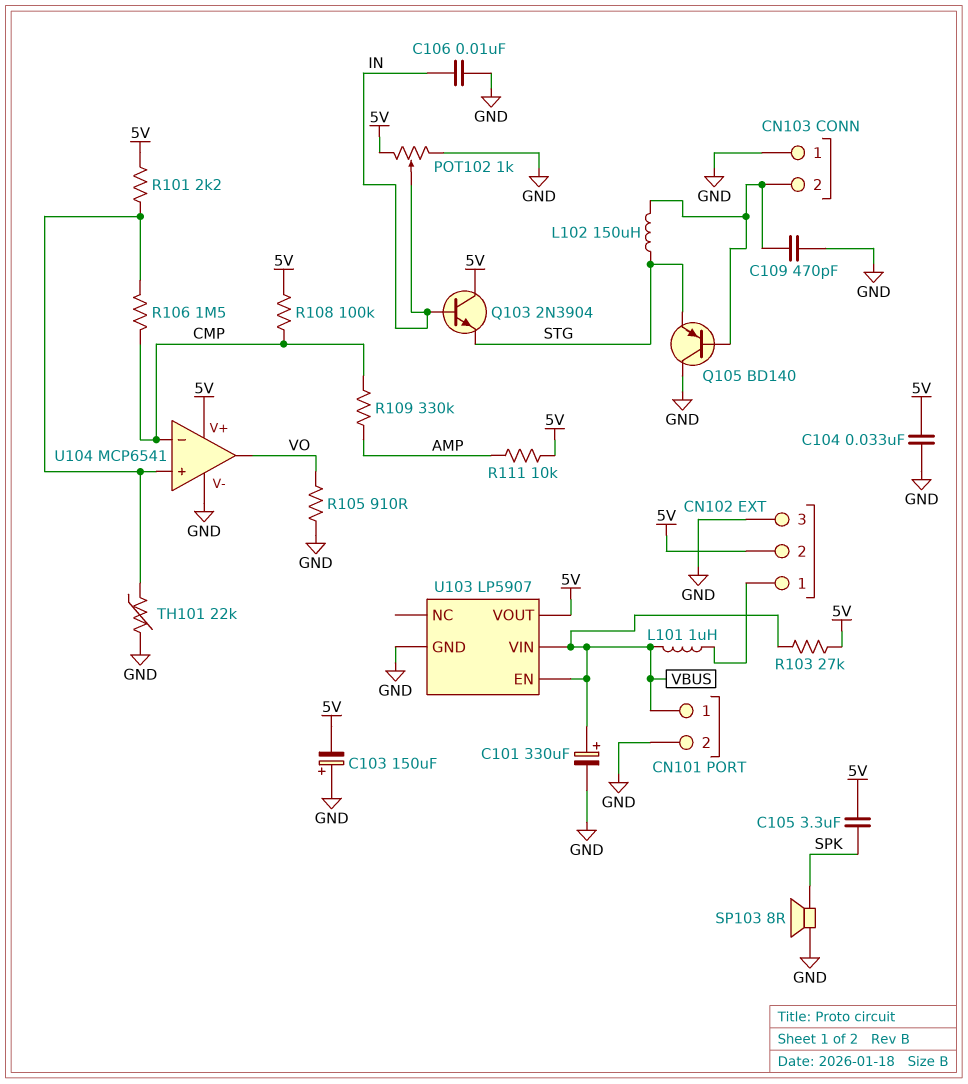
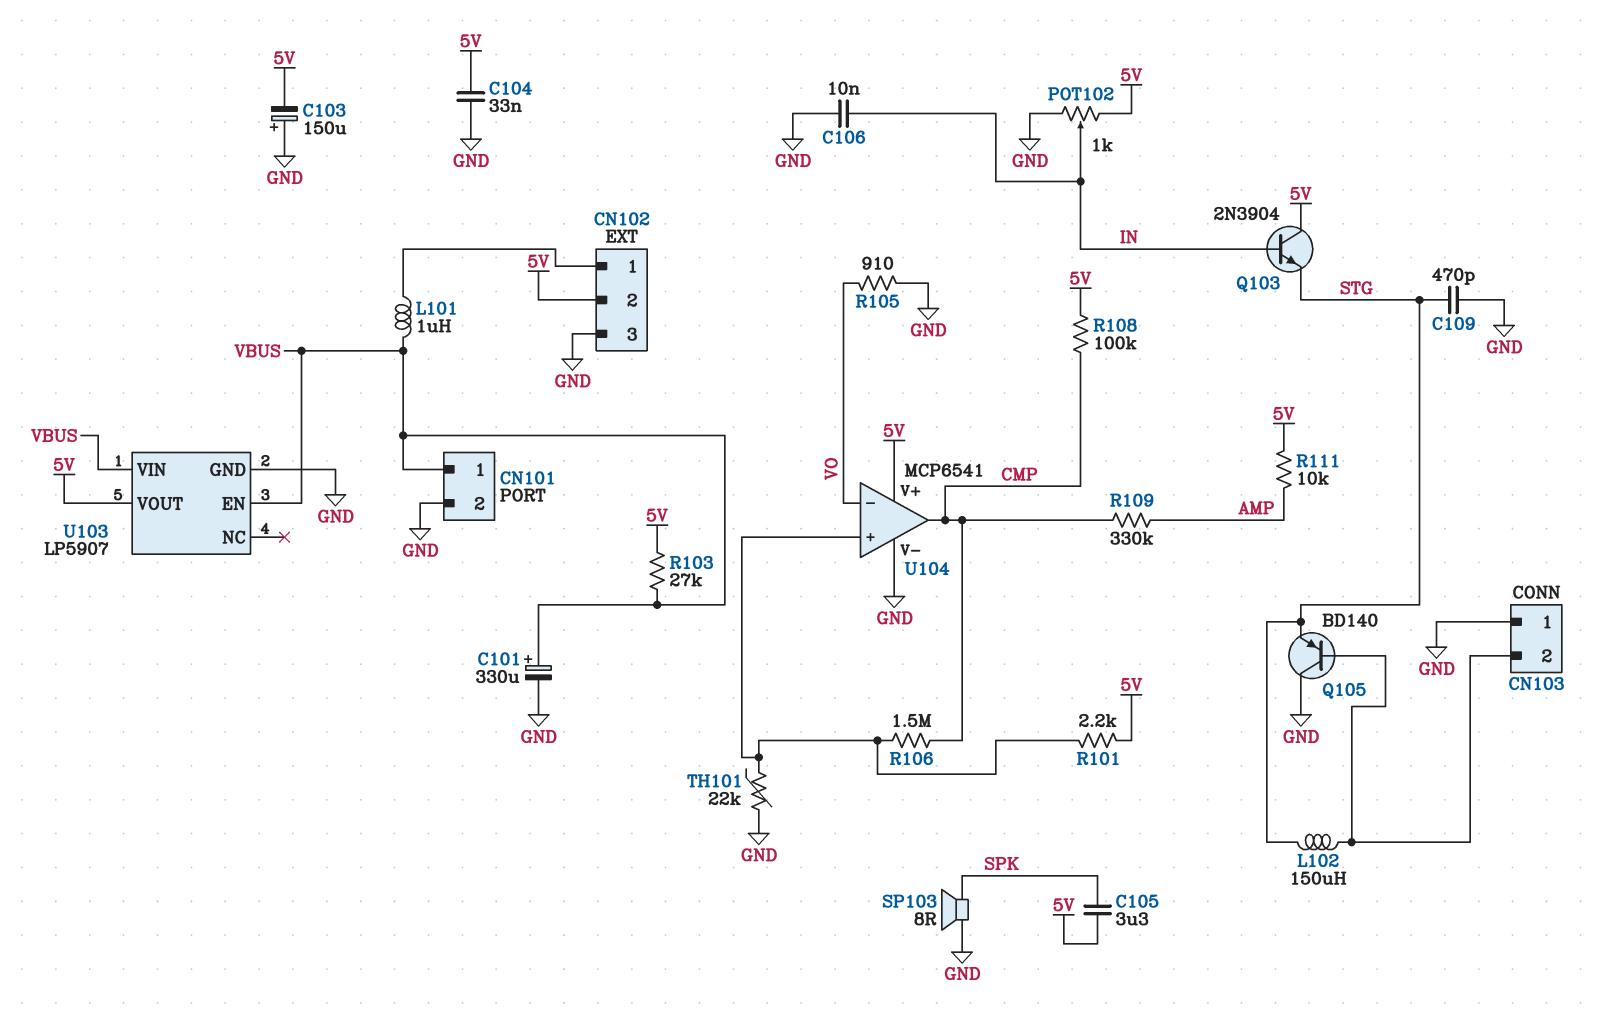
C109: 470pF (CN103/2, GND) -> 470pF (GND, STG)
U104 pin in-: CMP -> VO
U104 pin out: VO -> CMP

